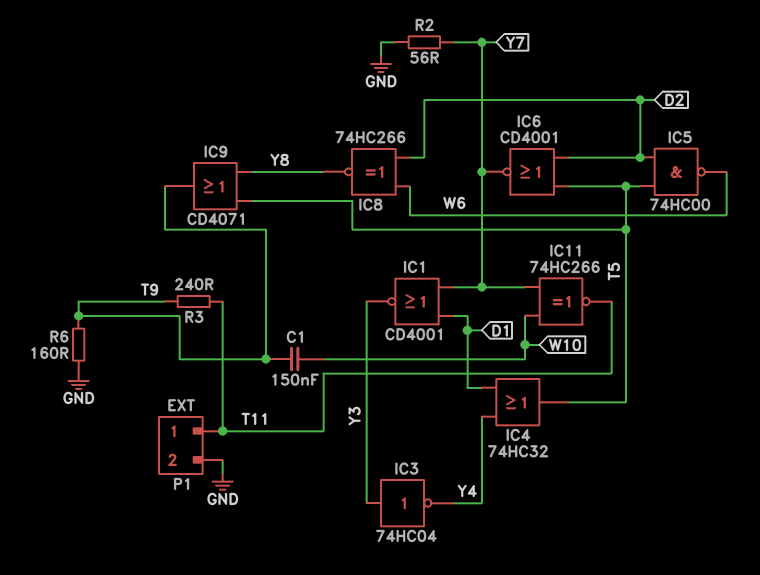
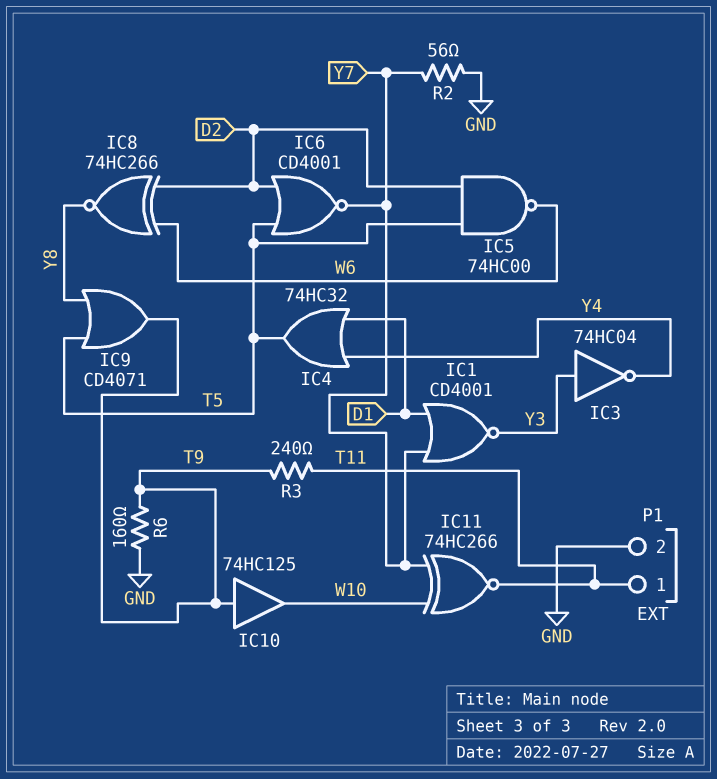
C1: 150nF (T9, W10) -> none
IC10: none -> buffer 74HC125 (in T9, out W10)

